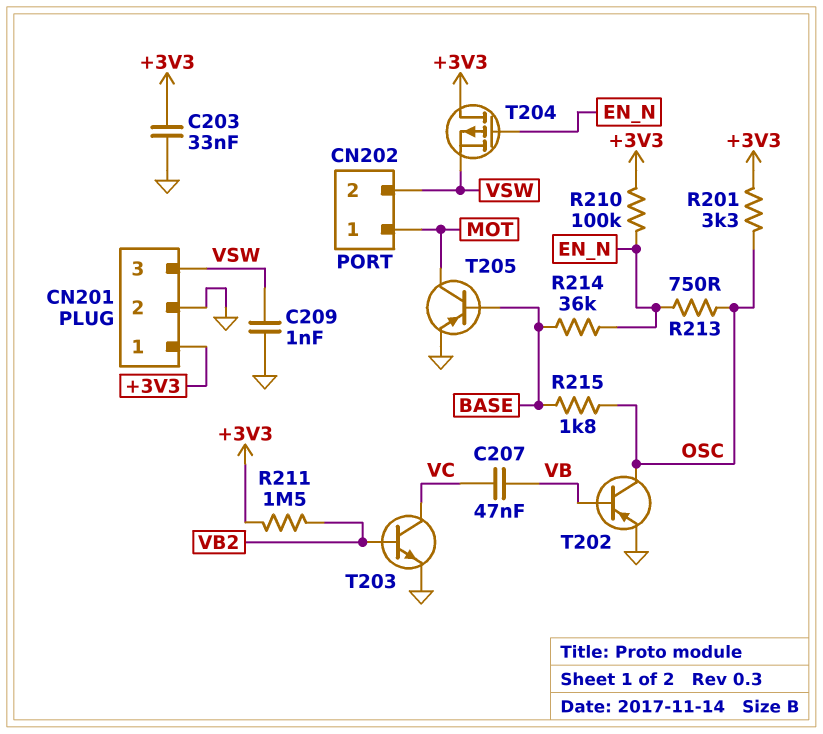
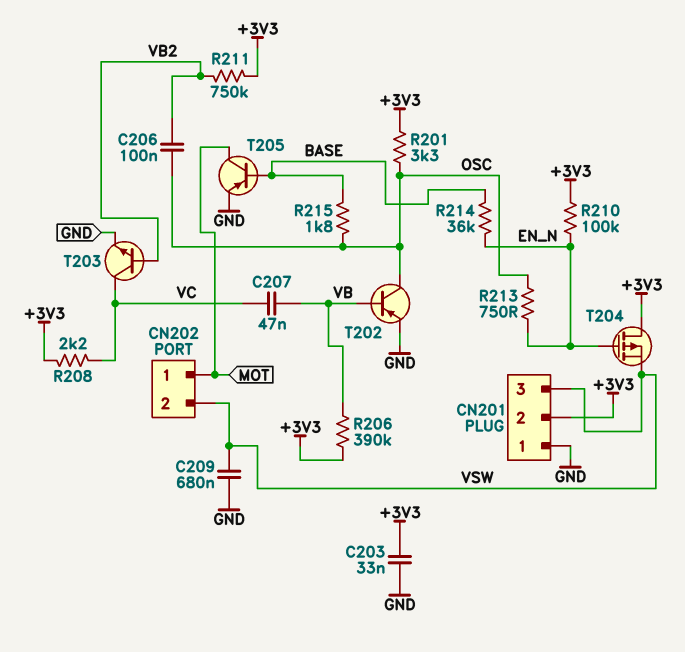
C206: none -> 100nF (OSC, VB2)
C209: 1nF (GND, VSW) -> 680nF (GND, VSW)
CN201 pin 1: +3V3 -> GND
CN201 pin 2: GND -> +3V3
R206: none -> 390k (+3V3, VB)
R208: none -> 2.2k (+3V3, VC)
R211: 1.5M (+3V3, VB2) -> 750k (+3V3, VB2)

